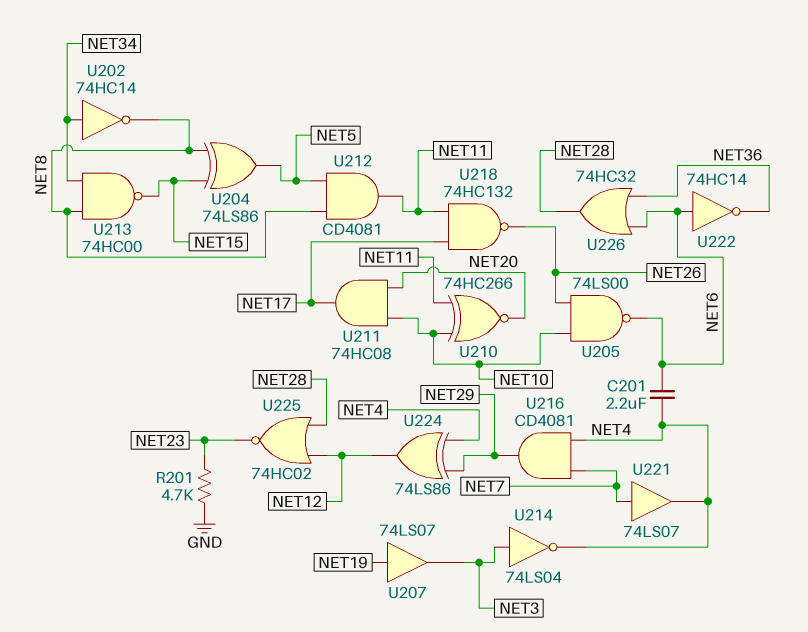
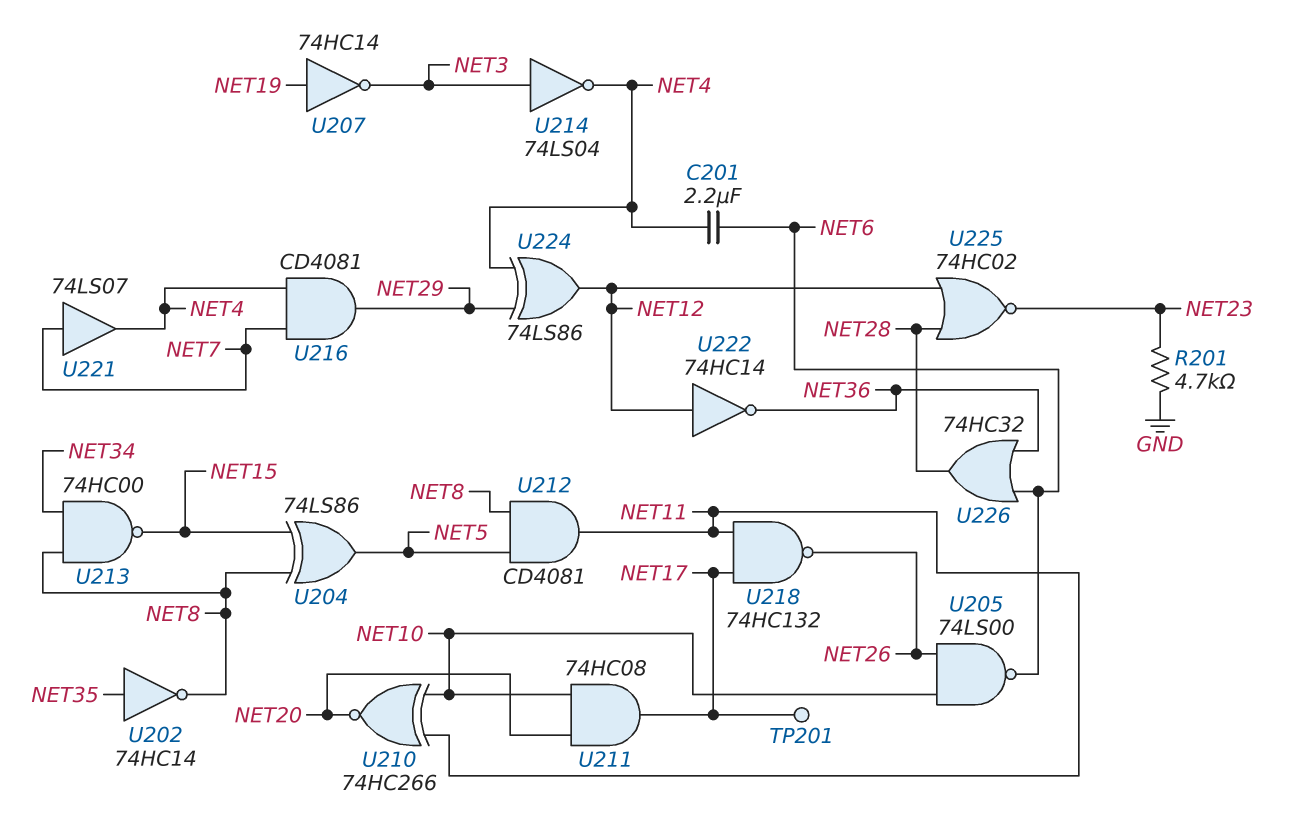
TP201: none -> test point (NET17)
U202: NOT 74HC14 (in NET34, out NET8) -> NOT 74HC14 (in NET35, out NET8)
U207: buffer 74LS07 (in NET19, out NET3) -> NOT 74HC14 (in NET19, out NET3)
U222: NOT 74HC14 (in NET6, out NET36) -> NOT 74HC14 (in NET12, out NET36)

